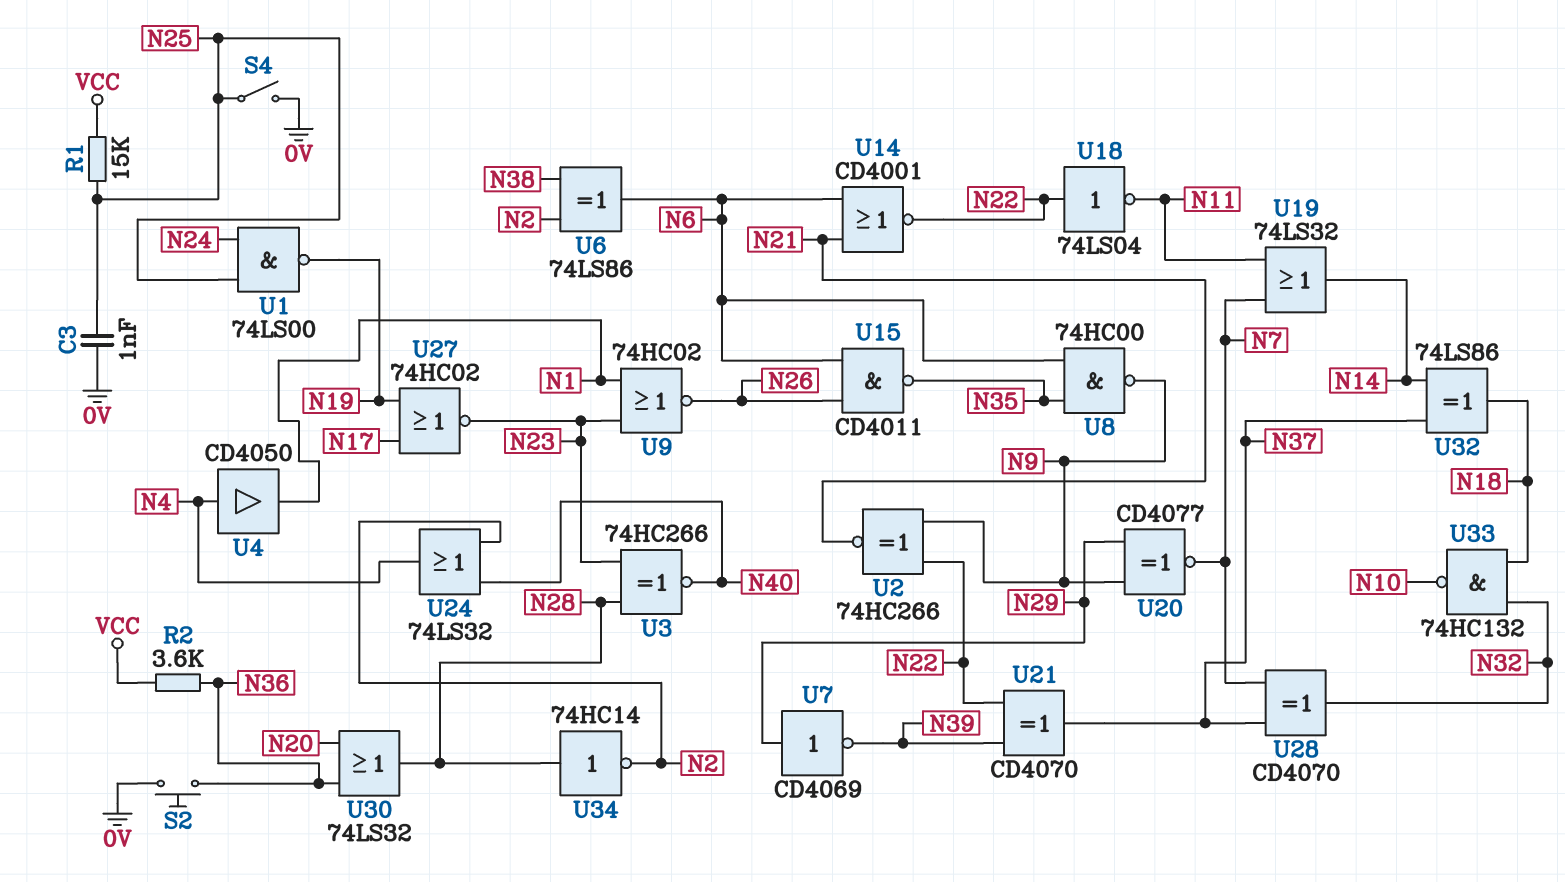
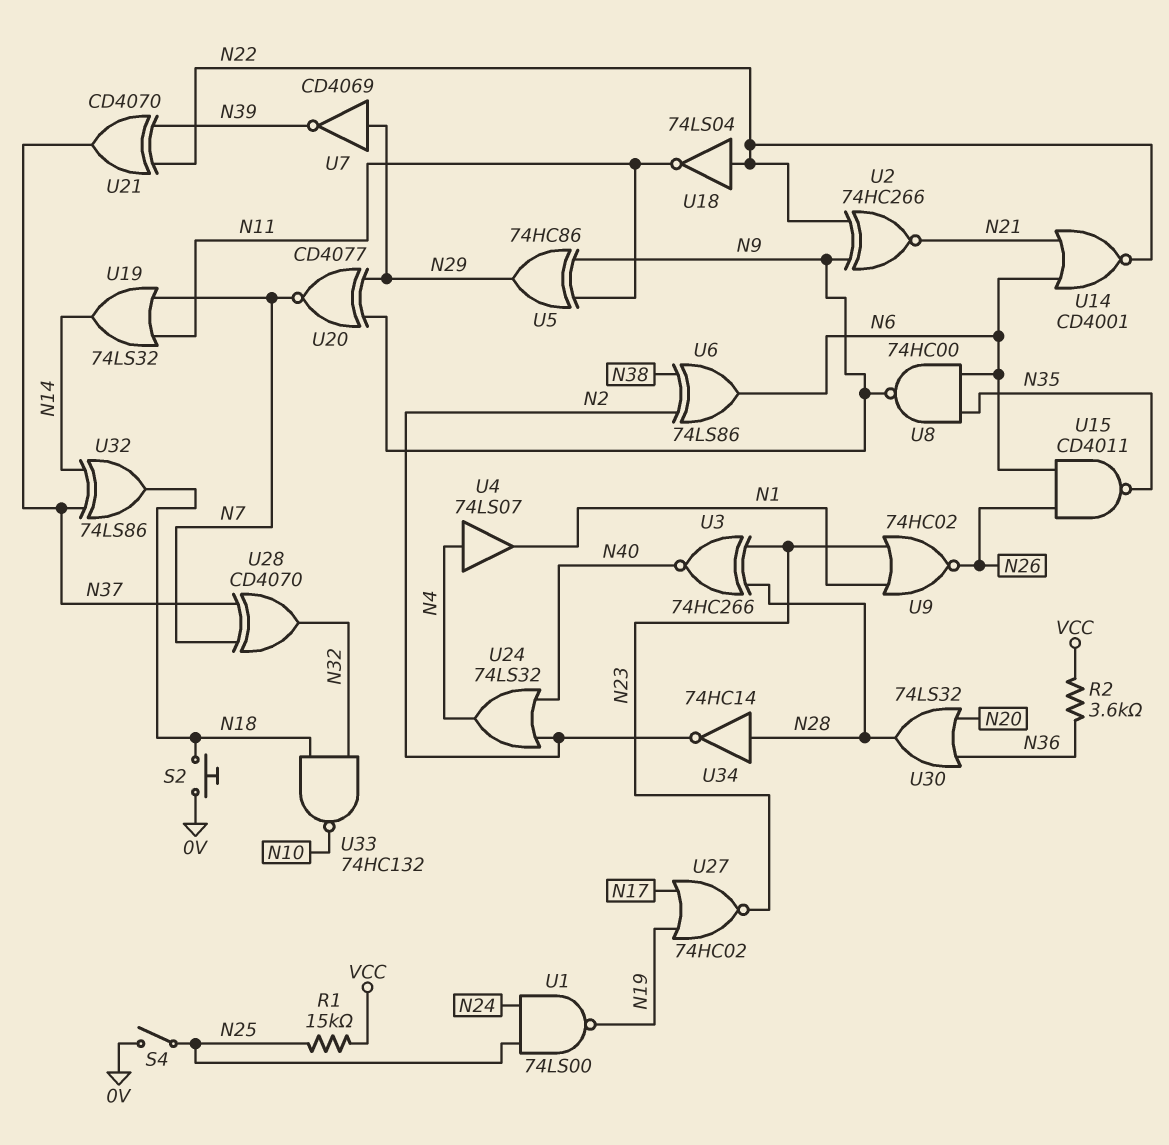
C3: 1nF (0V, N25) -> none
S2: button (0V, N36) -> button (0V, N18)
U4: buffer CD4050 (in N4, out N1) -> buffer 74LS07 (in N4, out N1)
U5: none -> XOR 74HC86 (in N9, in N11, out N29)

